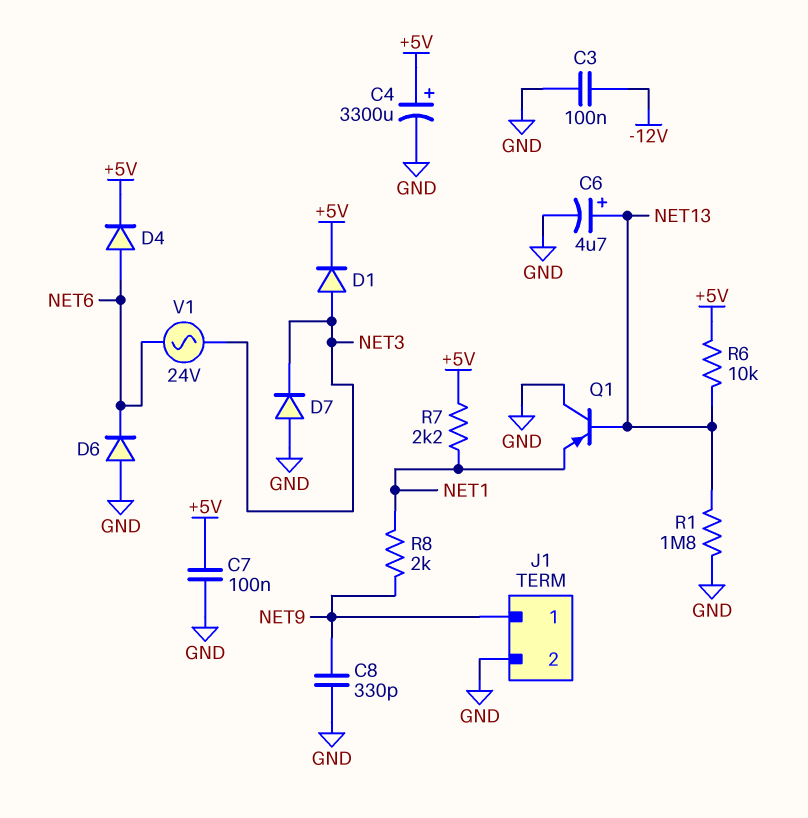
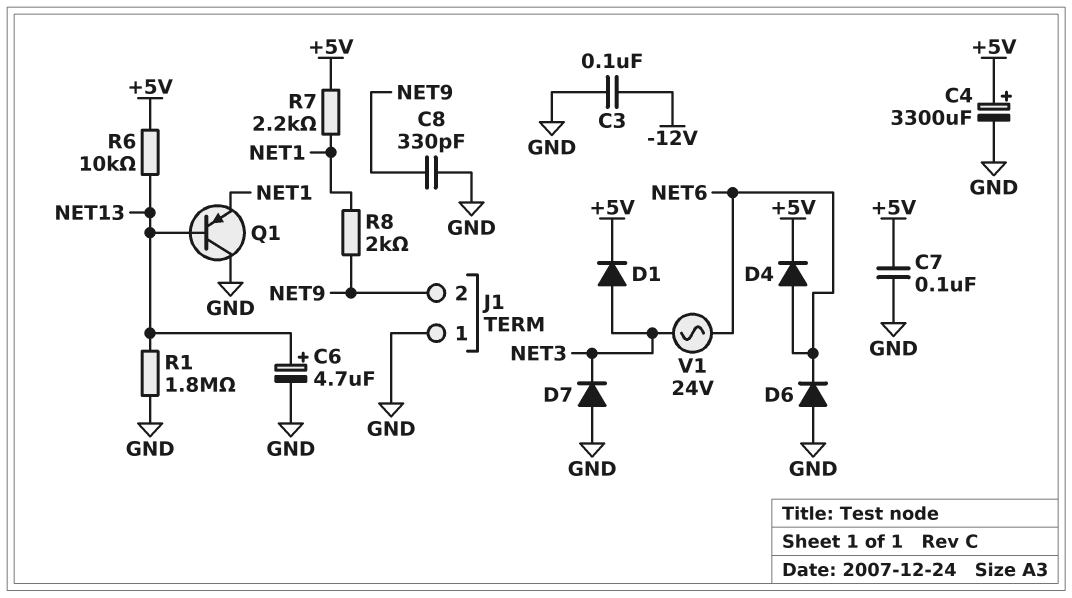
J1 pin 1: NET9 -> GND
J1 pin 2: GND -> NET9

